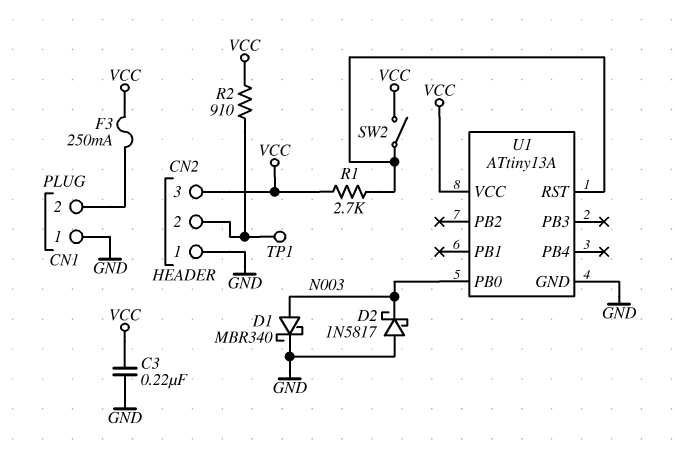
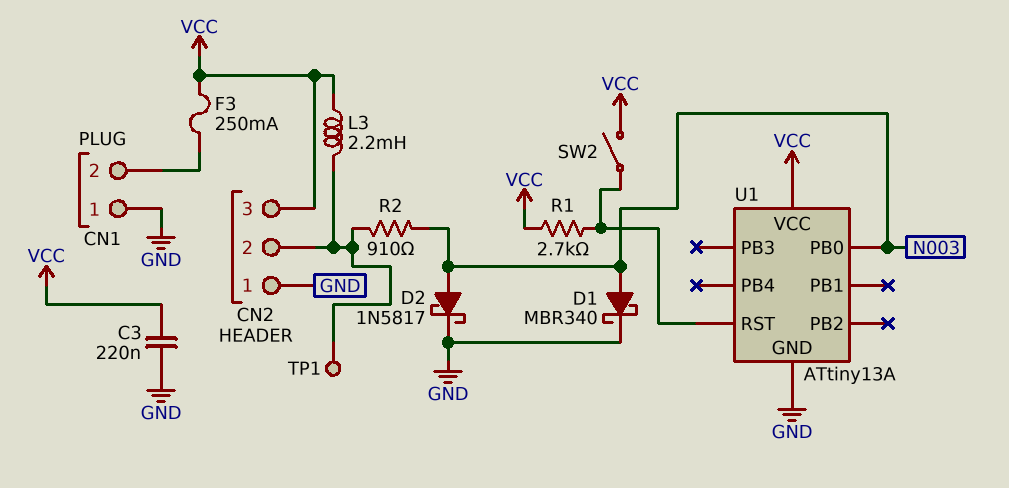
D2: schottky 1N5817 (A GND, K N003) -> schottky 1N5817 (A N003, K GND)
L3: none -> 2.2mH (CN2/2, VCC)
R2: 910 (CN2/2, VCC) -> 910 (CN2/2, N003)

